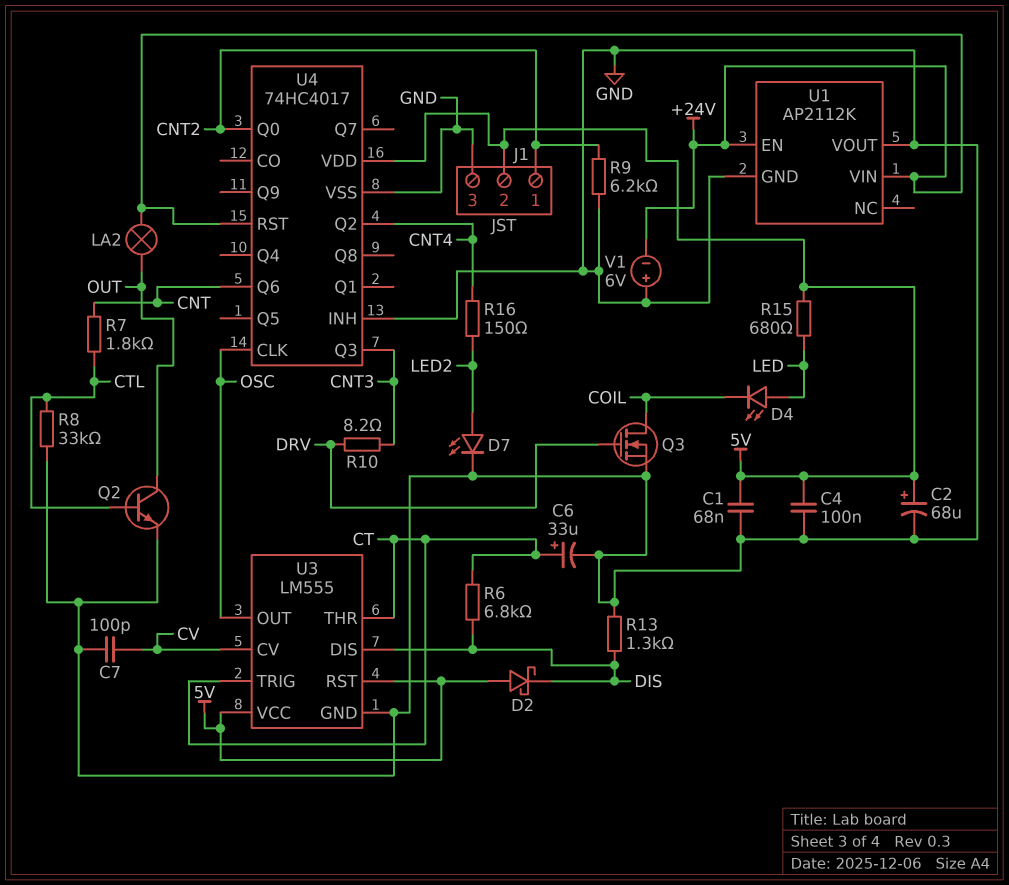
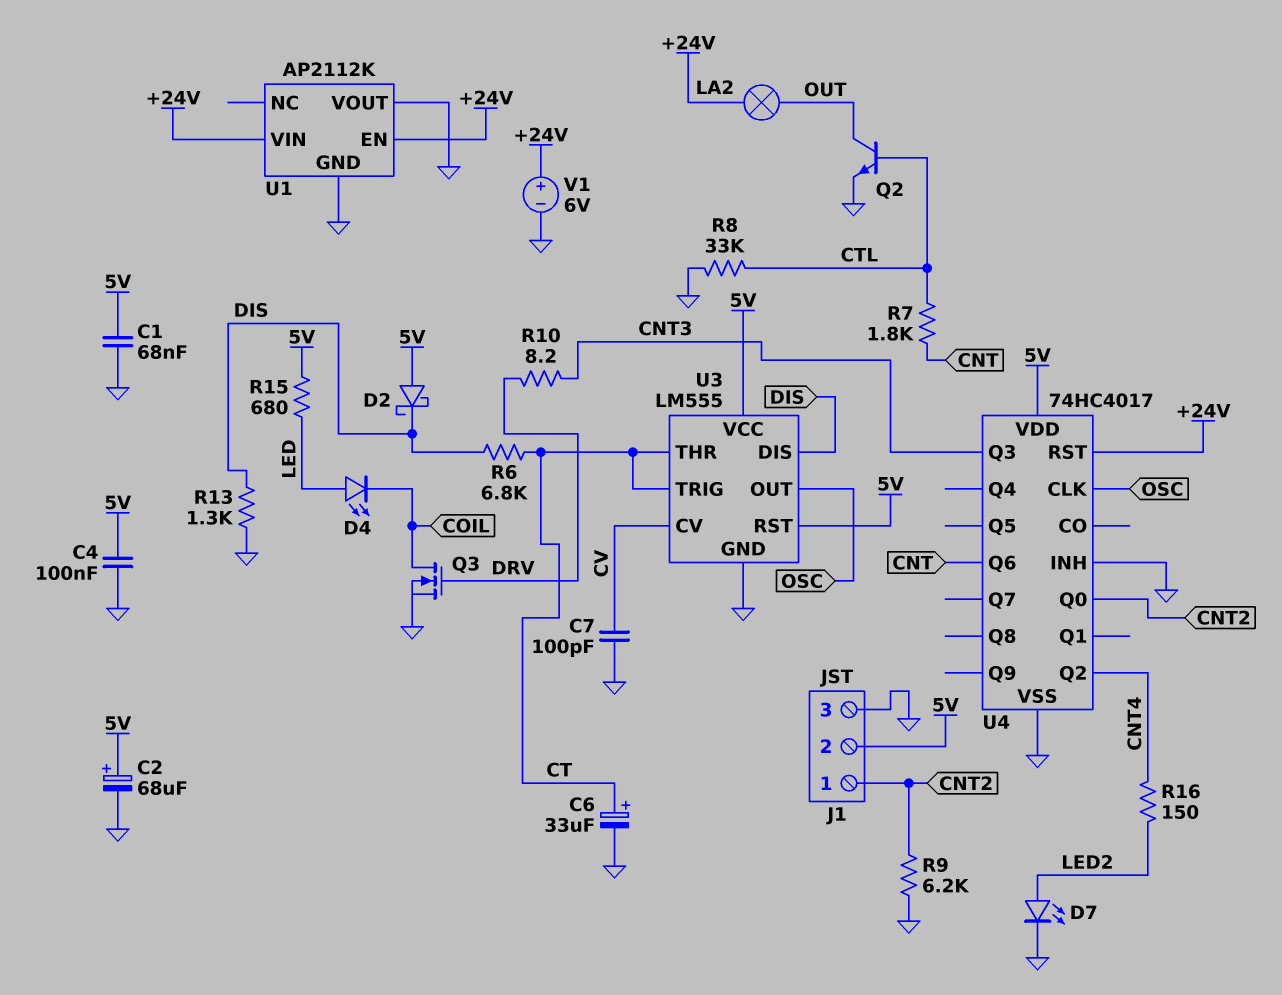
V1: 6V (plus GND, minus +24V) -> 6V (plus +24V, minus GND)

